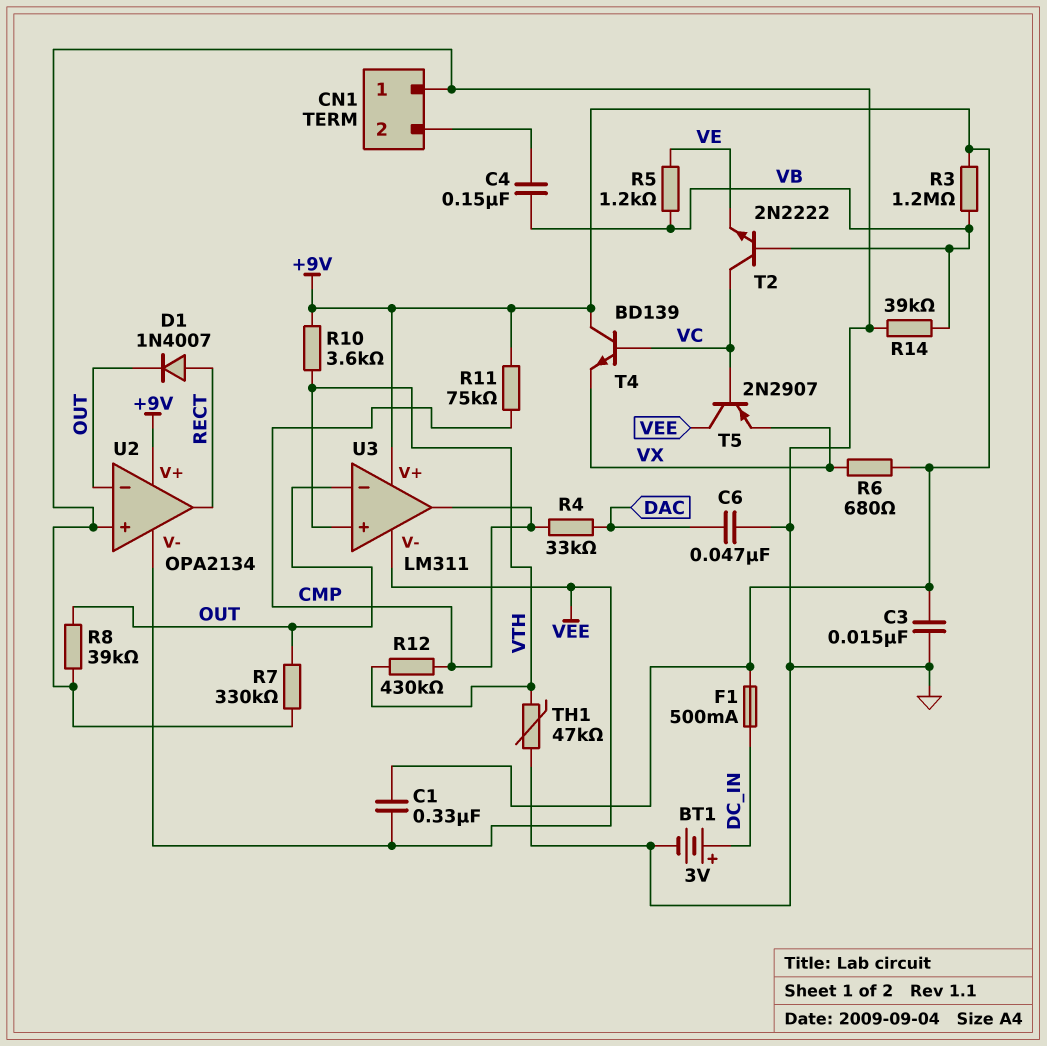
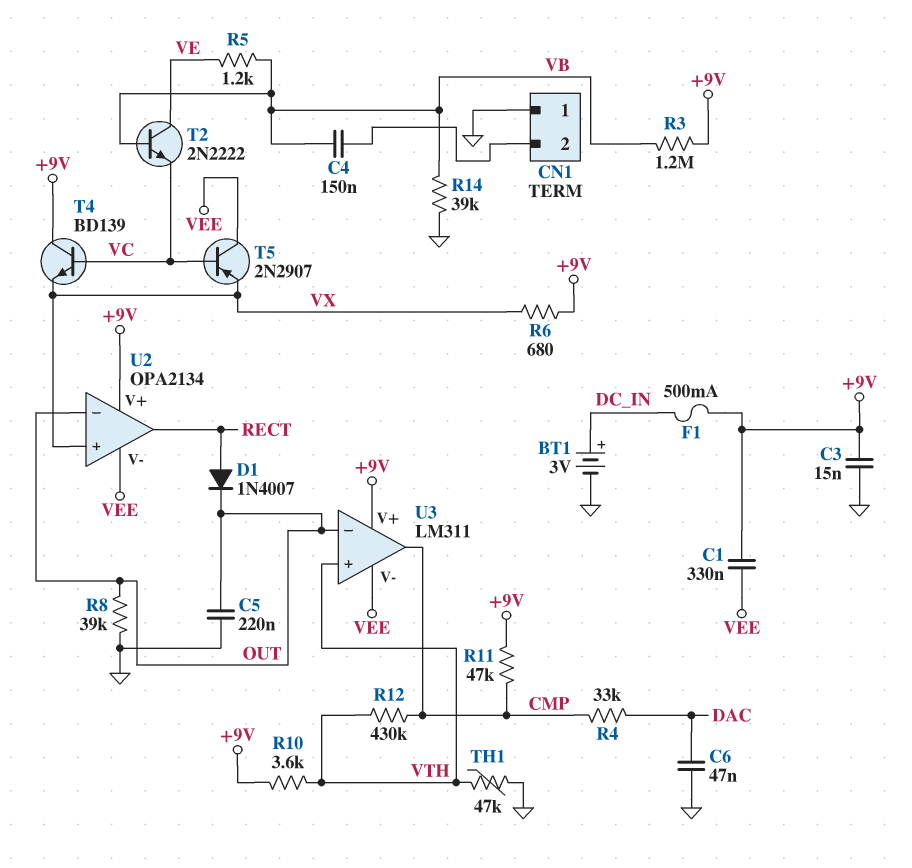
C5: none -> 220nF (GND, OUT)
R7: 330k (GND, OUT) -> none
R11: 75k (+9V, CMP) -> 47k (+9V, CMP)
T2: NPN 2N2222 (B VB, C VC, E VE) -> NPN 2N2222 (B VB, C VE, E VC)
U2 pin in+: GND -> VX

